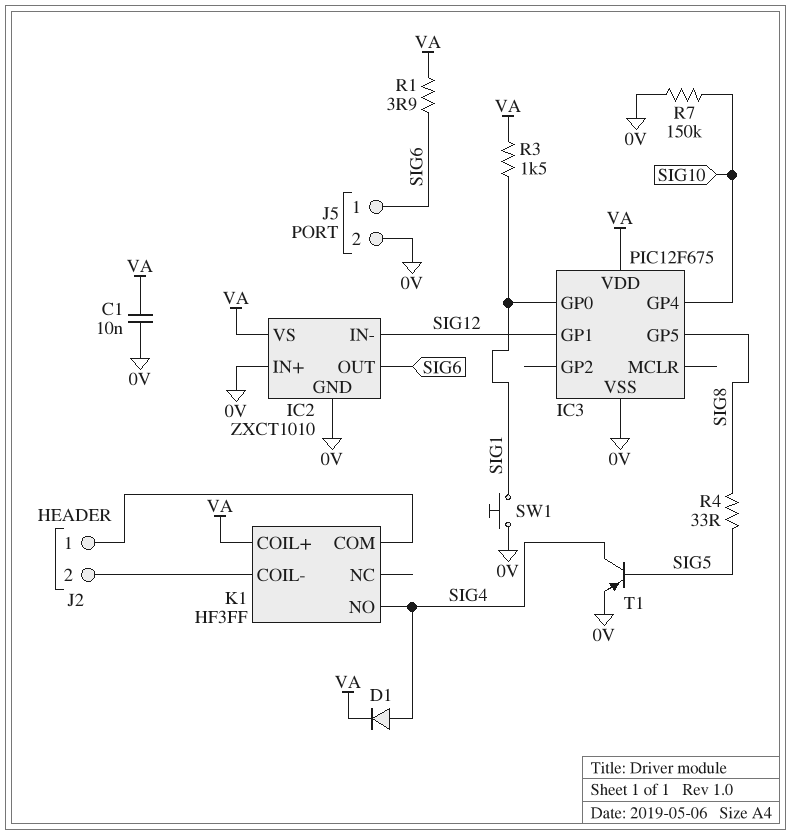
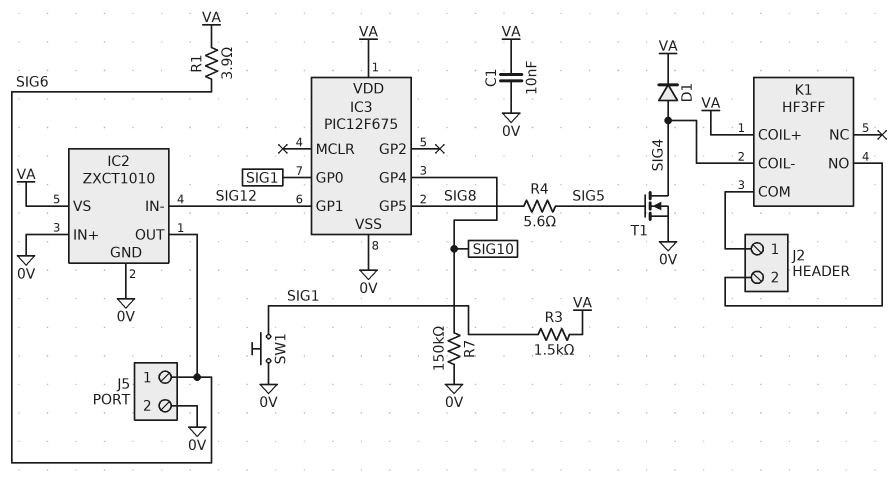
K1 pin COIL-: J2/2 -> SIG4
K1 pin NO: SIG4 -> J2/2
R4: 33 (SIG5, SIG8) -> 5.6 (SIG5, SIG8)
T1: PNP (B SIG5, C SIG4, E 0V) -> NMOS (G SIG5, D SIG4, S 0V)

